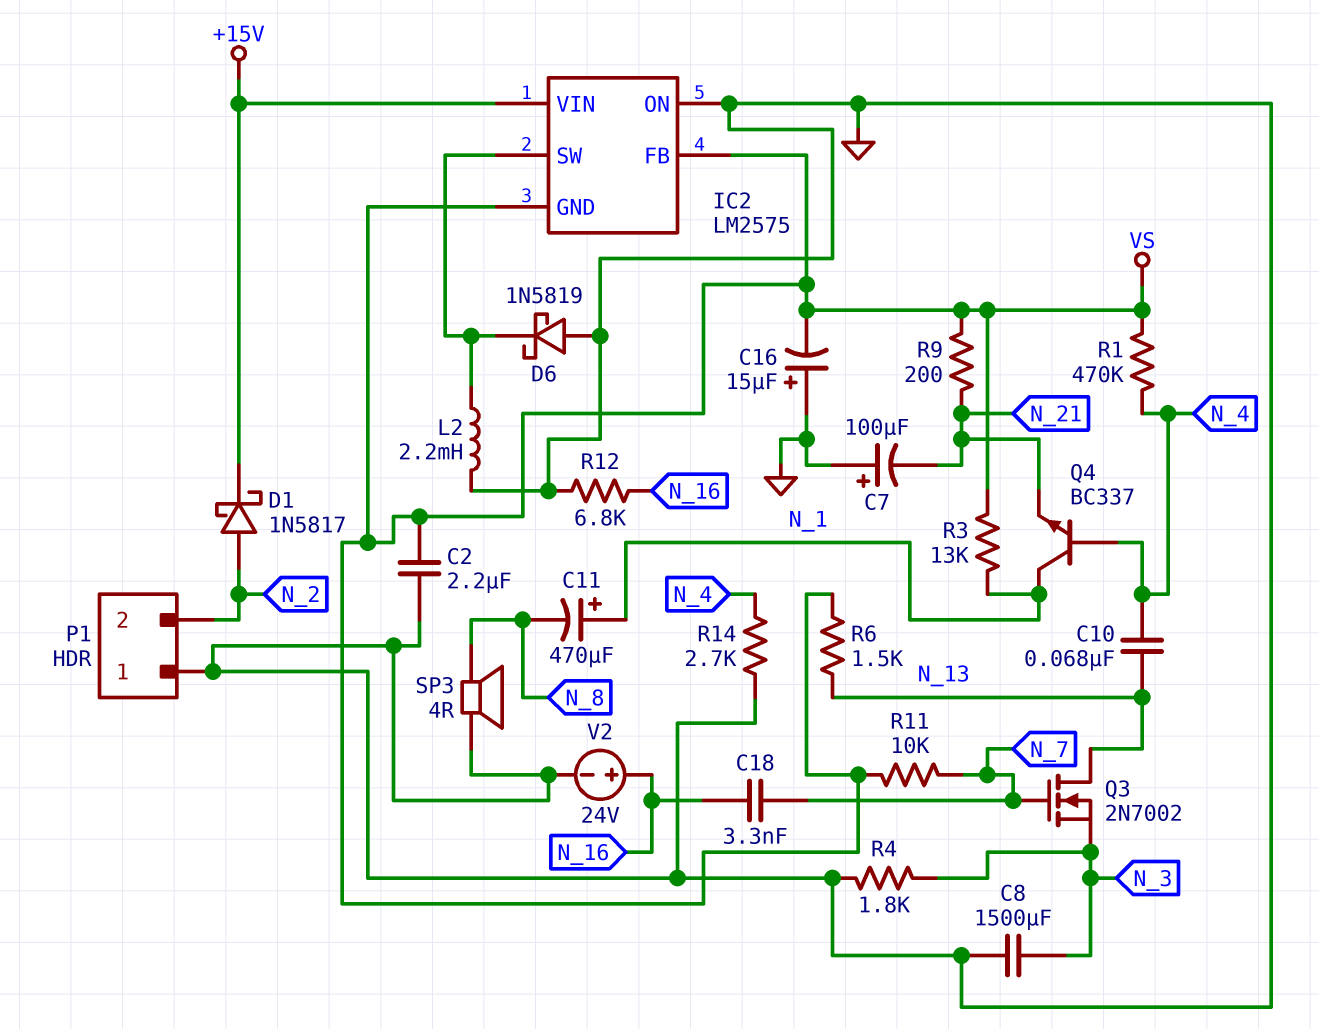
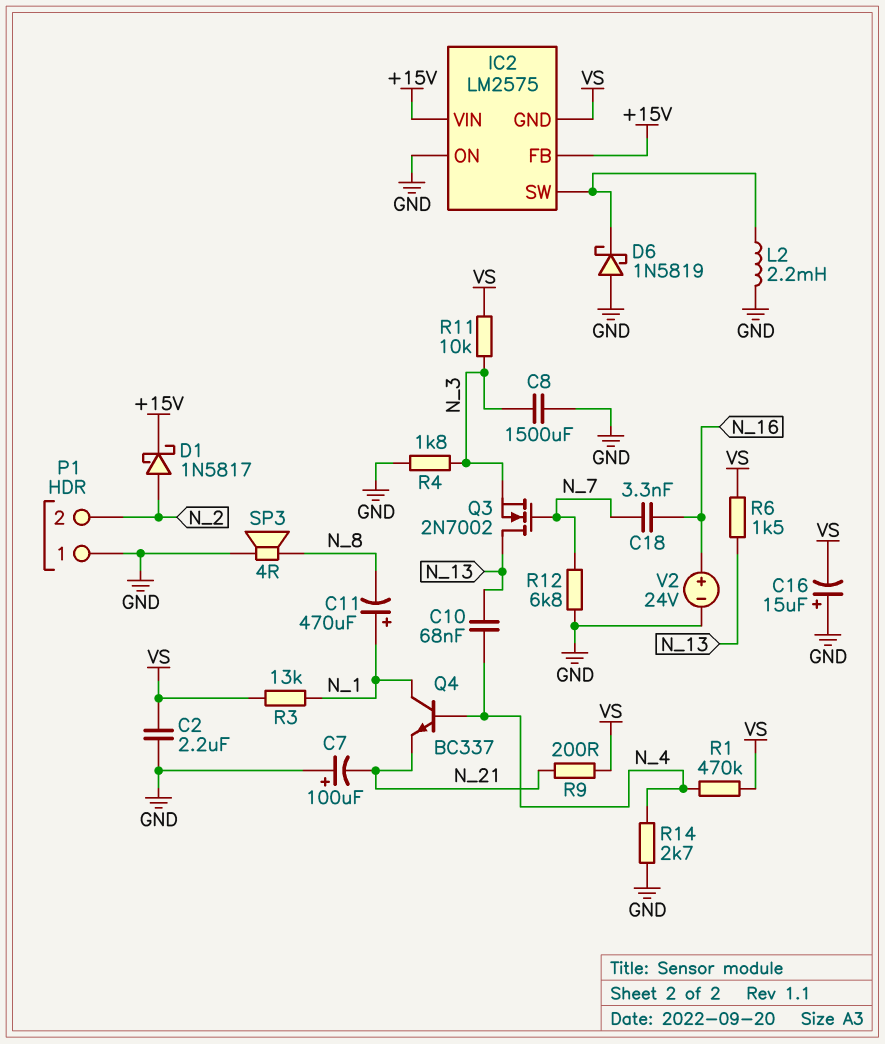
IC2 pin FB: VS -> +15V
R11: 10k (N_7, VS) -> 10k (N_3, VS)
R12: 6.8k (GND, N_16) -> 6.8k (GND, N_7)

